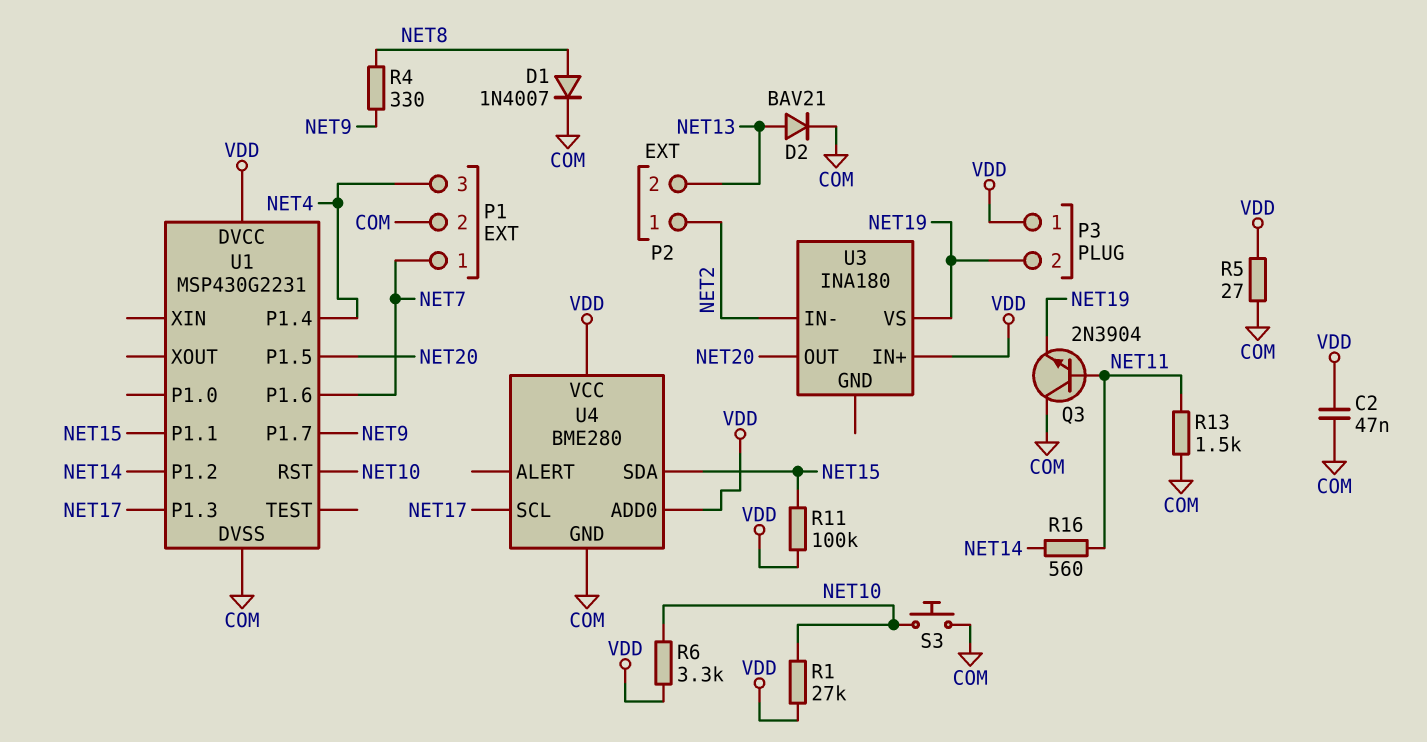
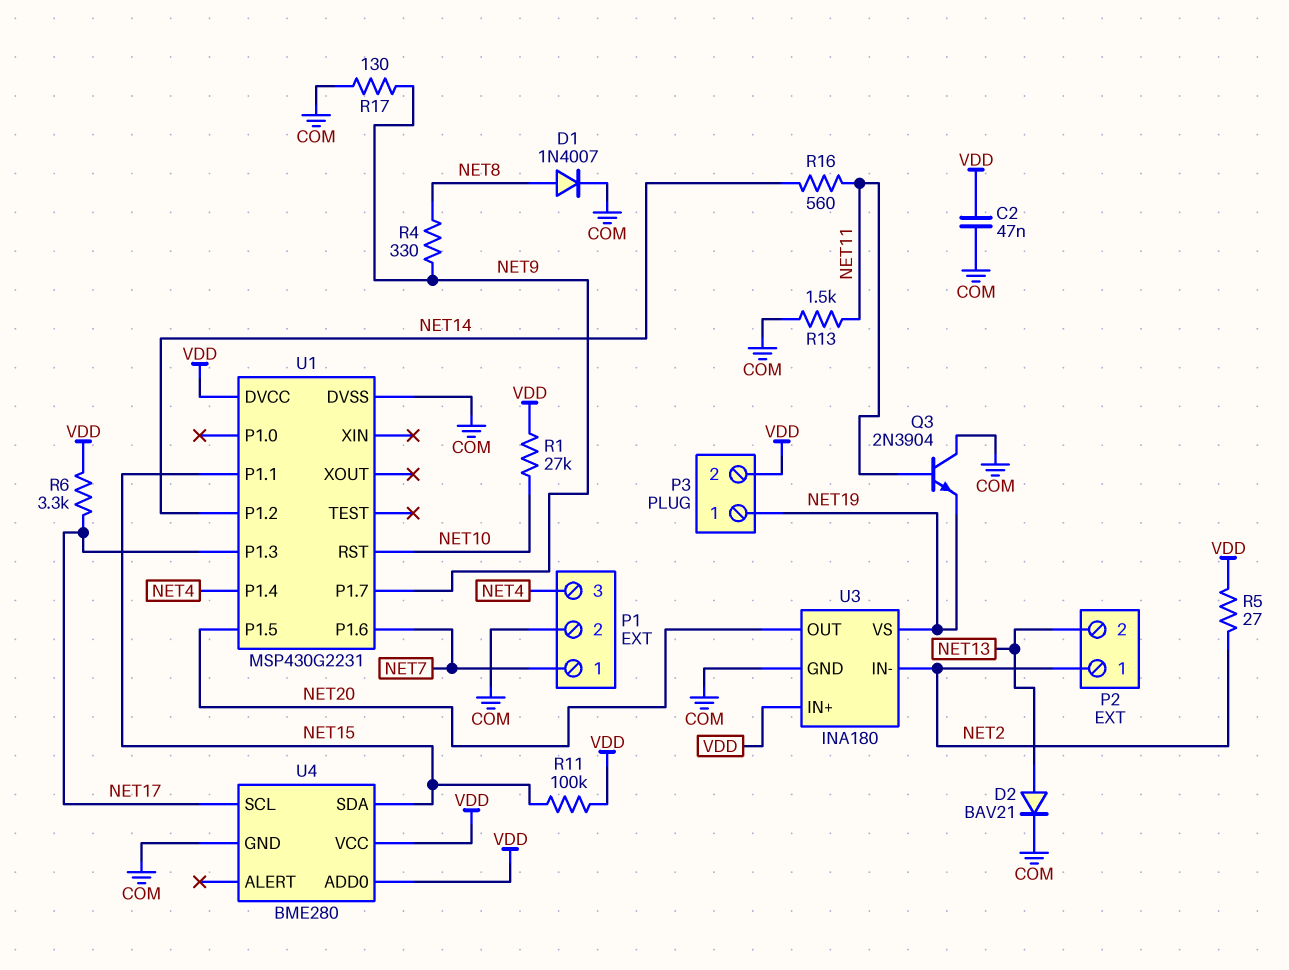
P3 pin 1: VDD -> NET19
P3 pin 2: NET19 -> VDD
R5: 27 (COM, VDD) -> 27 (NET2, VDD)
R6: 3.3k (NET10, VDD) -> 3.3k (NET17, VDD)
R17: none -> 130 (COM, NET9)
S3: button (COM, NET10) -> none
U3 pin GND: none -> COM

